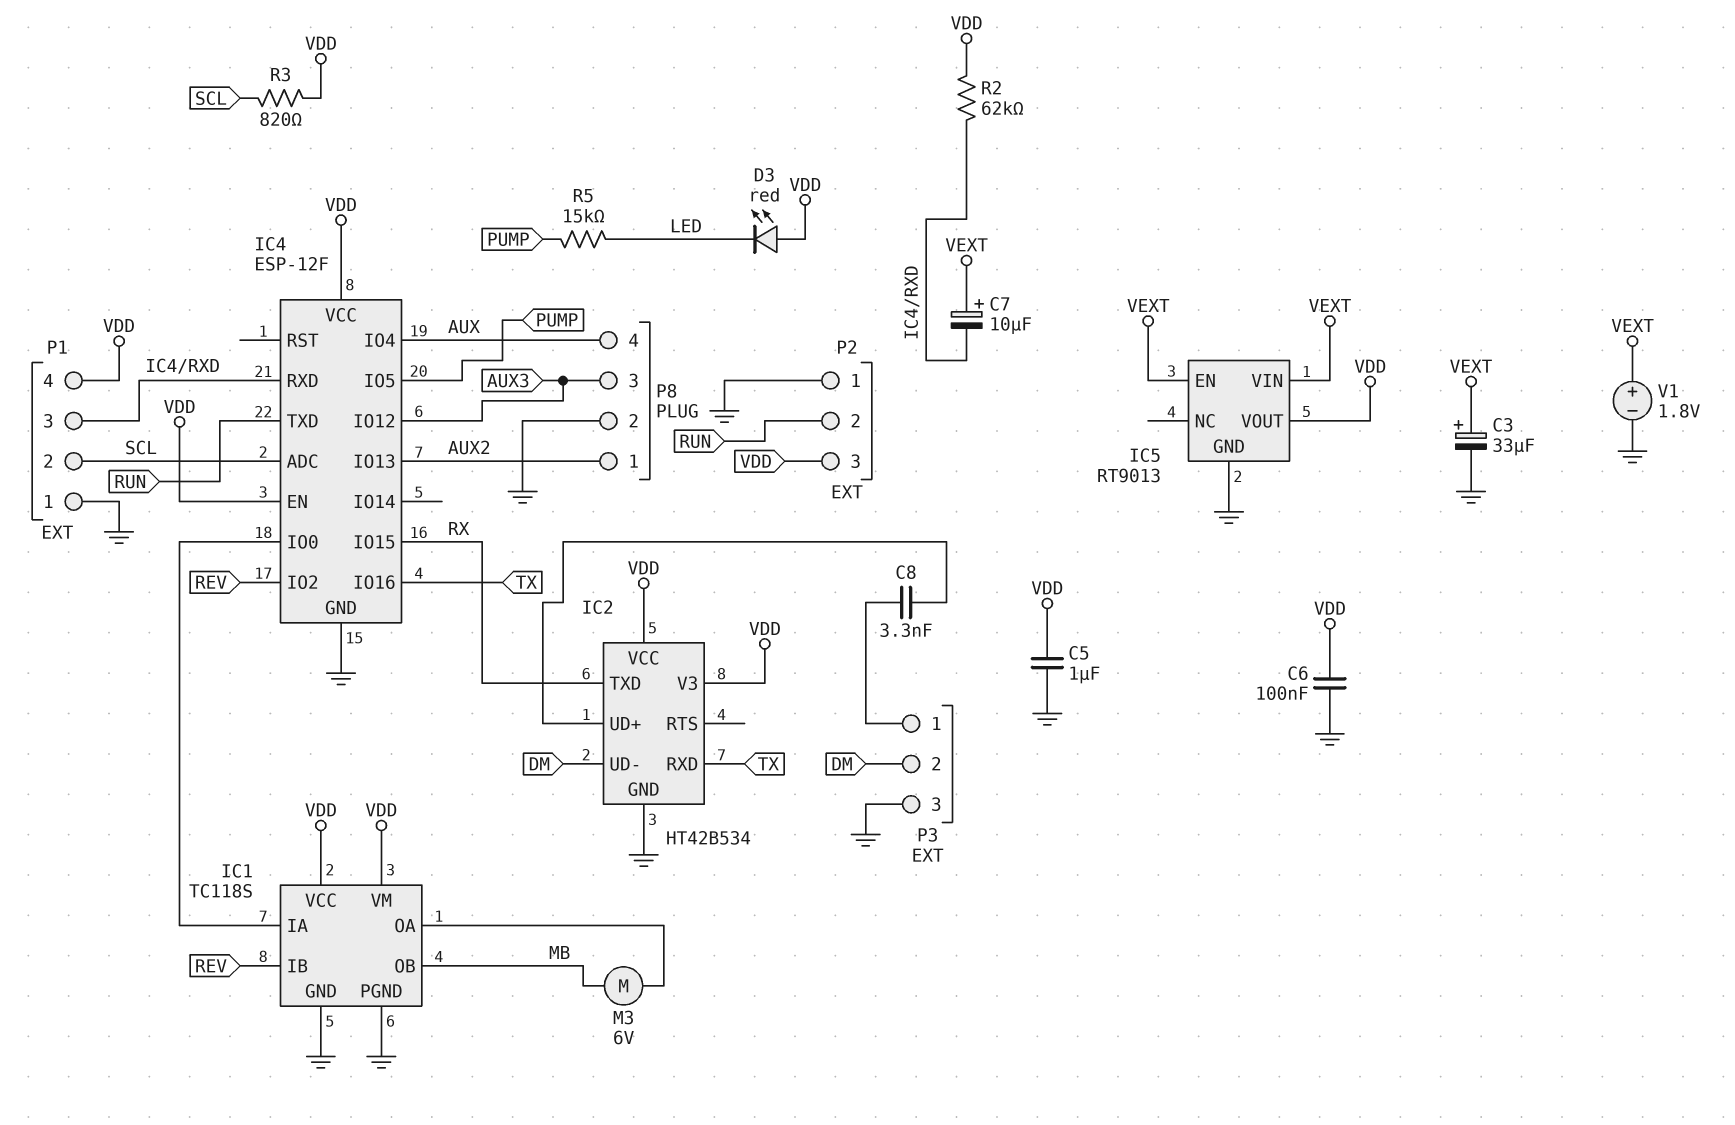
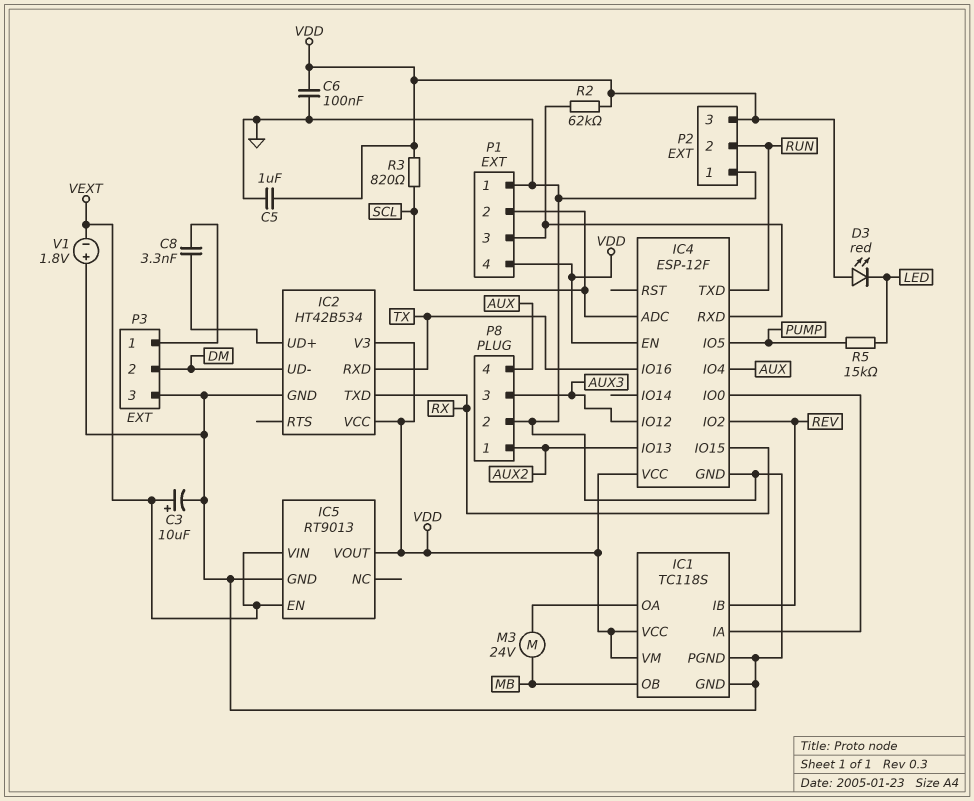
C3: 33uF (plus VEXT, minus GND) -> 10uF (plus VEXT, minus GND)
C7: 10uF (plus VEXT, minus IC4/RXD) -> none
M3: motor 6V (IC1/OA, MB) -> motor 24V (IC1/OA, MB)
V1: 1.8V (plus VEXT, minus GND) -> 1.8V (plus GND, minus VEXT)

